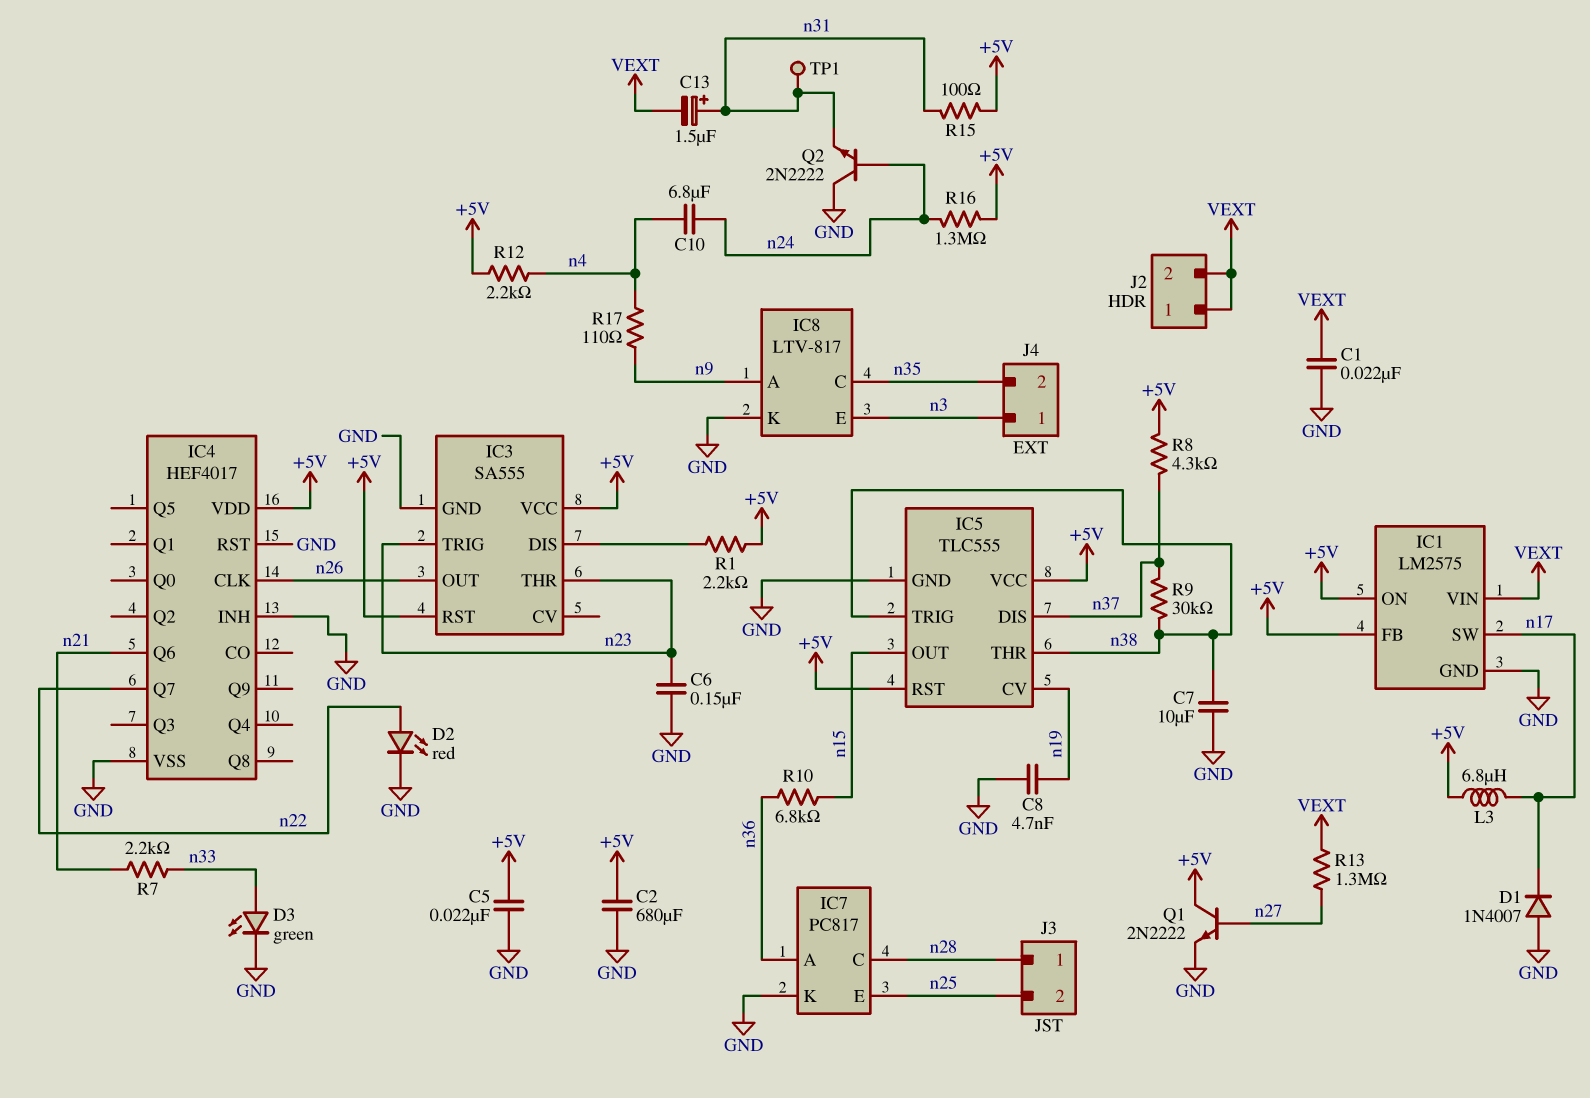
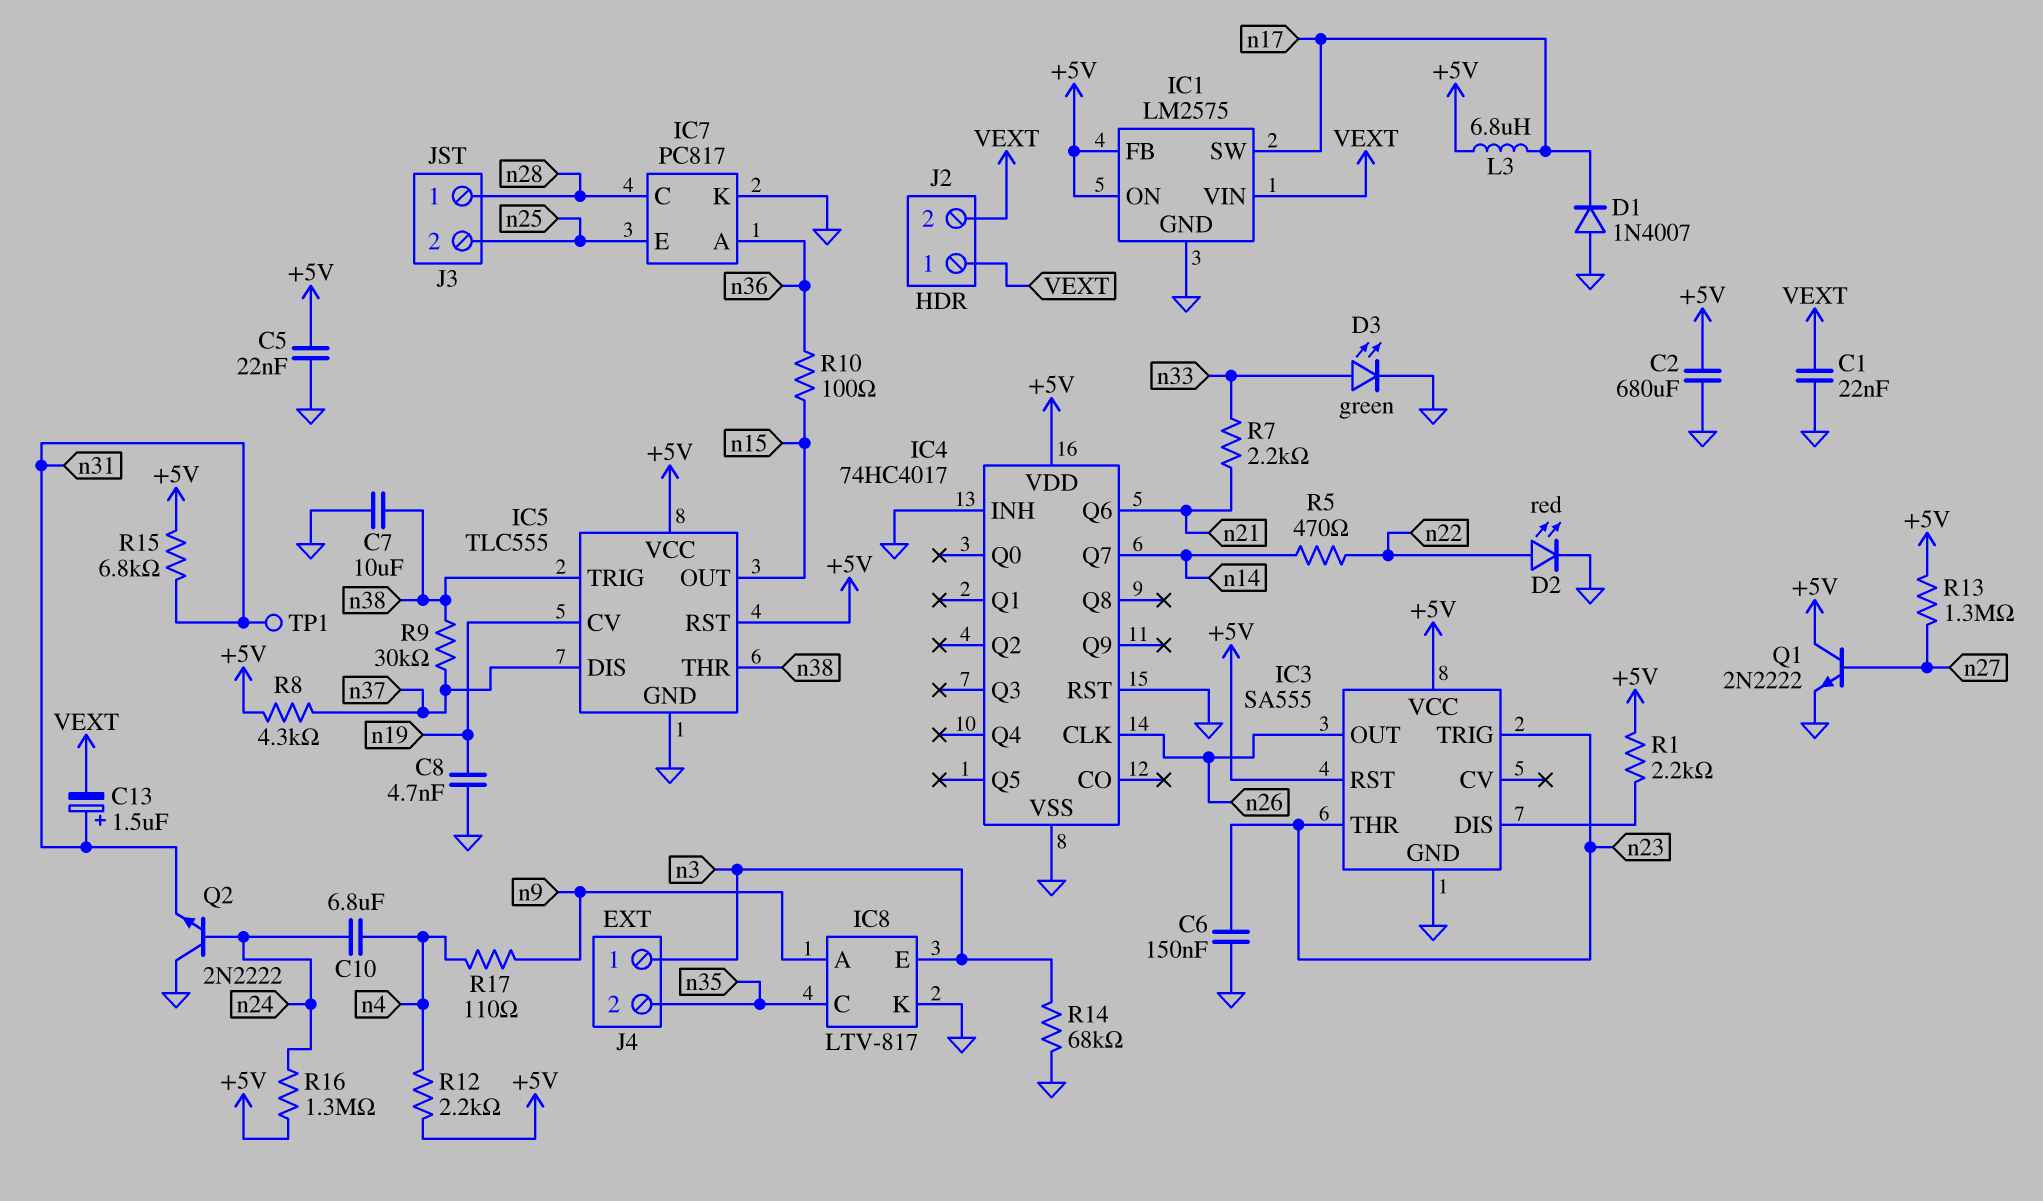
IC4: HEF4017 -> 74HC4017
IC4 pin Q7: n22 -> n14
R5: none -> 470 (n14, n22)
R10: 6.8k (n15, n36) -> 100 (n15, n36)
R13: 1.3M (VEXT, n27) -> 1.3M (+5V, n27)
R14: none -> 68k (GND, n3)
R15: 100 (+5V, n31) -> 6.8k (+5V, n31)

